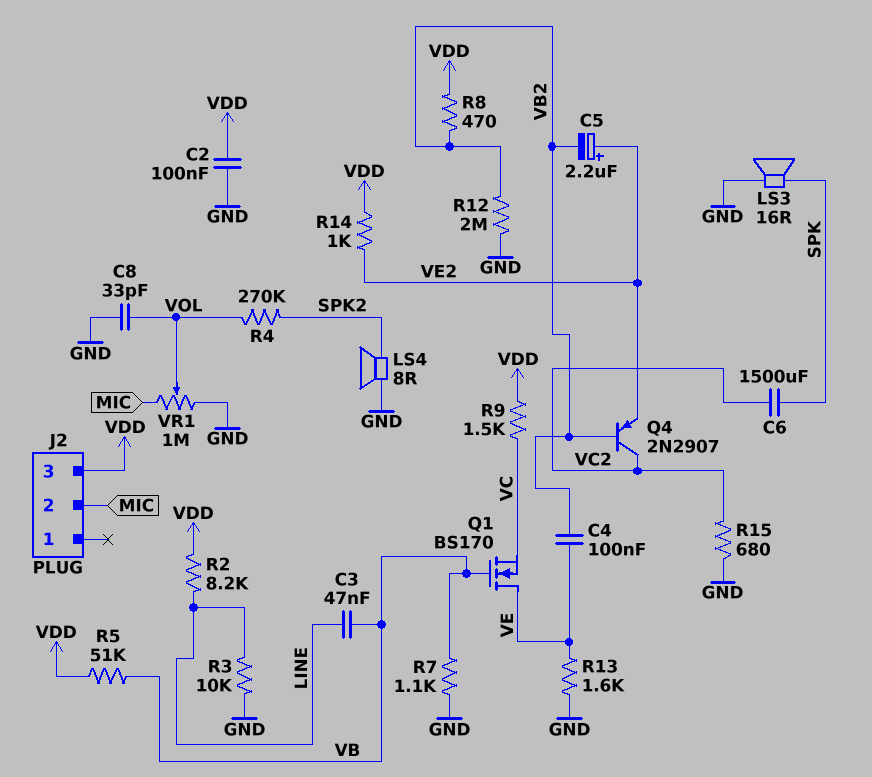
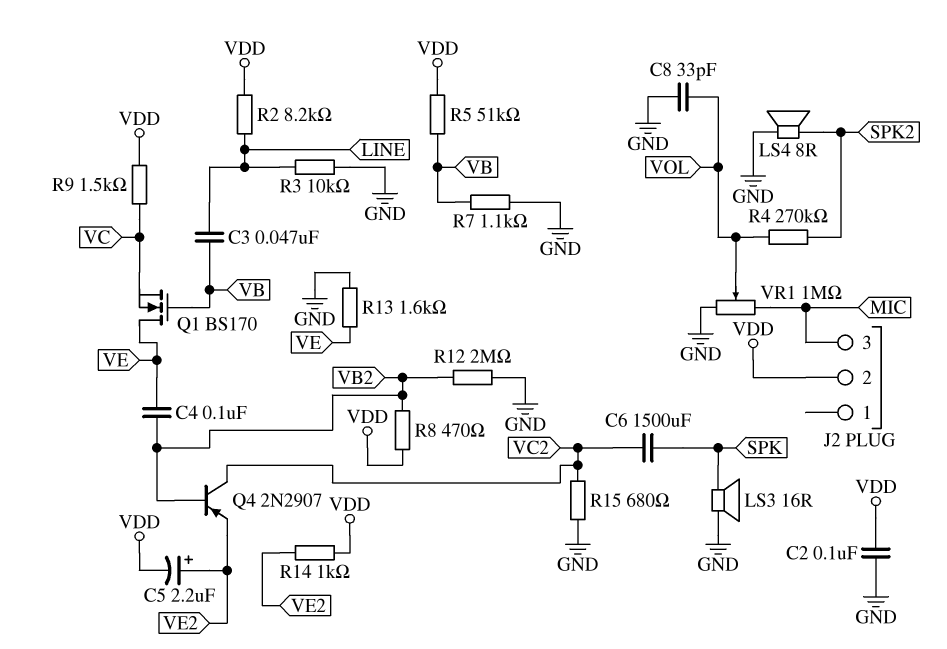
C5: 2.2uF (plus VE2, minus VB2) -> 2.2uF (plus VE2, minus VDD)
J2 pin 2: MIC -> VDD
J2 pin 3: VDD -> MIC

